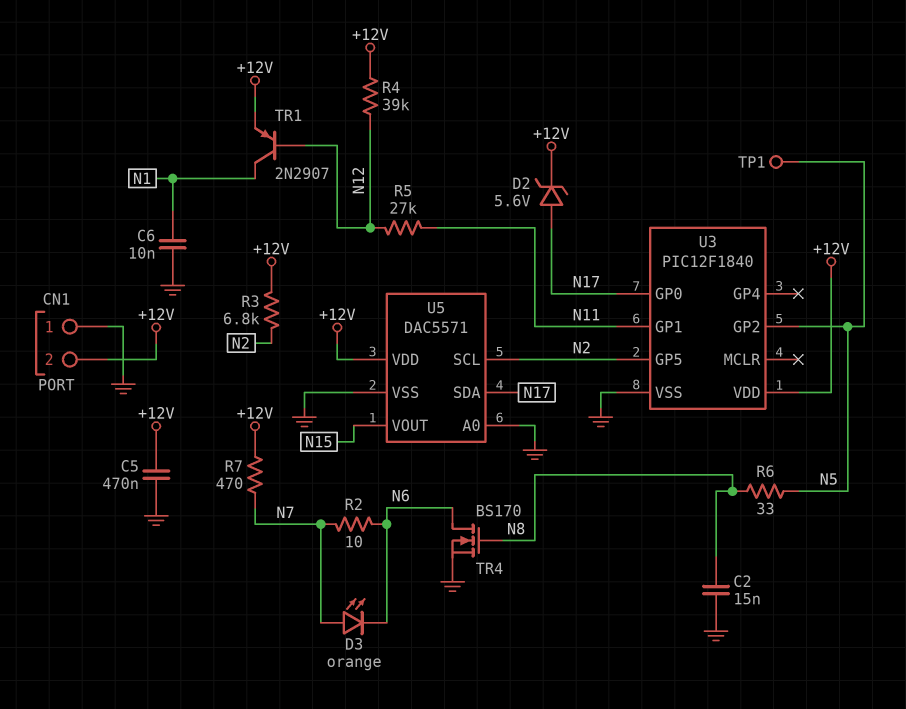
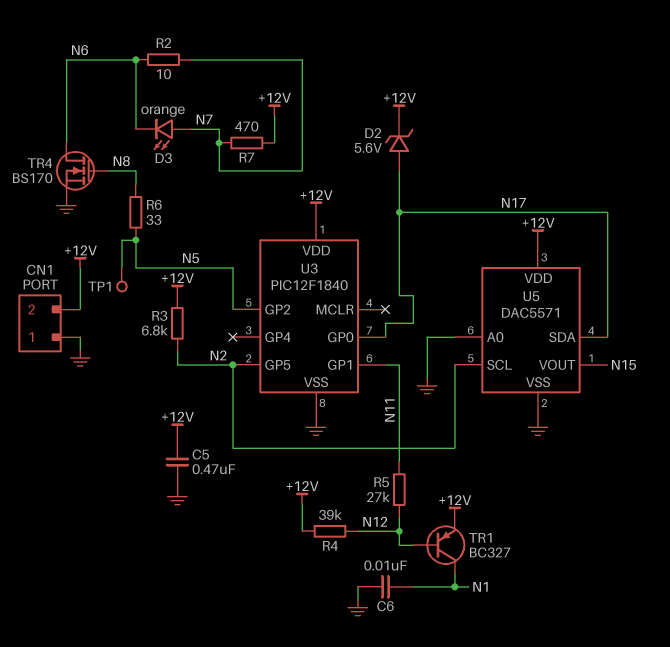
C2: 15nF (GND, N8) -> none
TR1: PNP 2N2907 (B N12, C N1, E +12V) -> PNP BC327 (B N12, C N1, E +12V)

